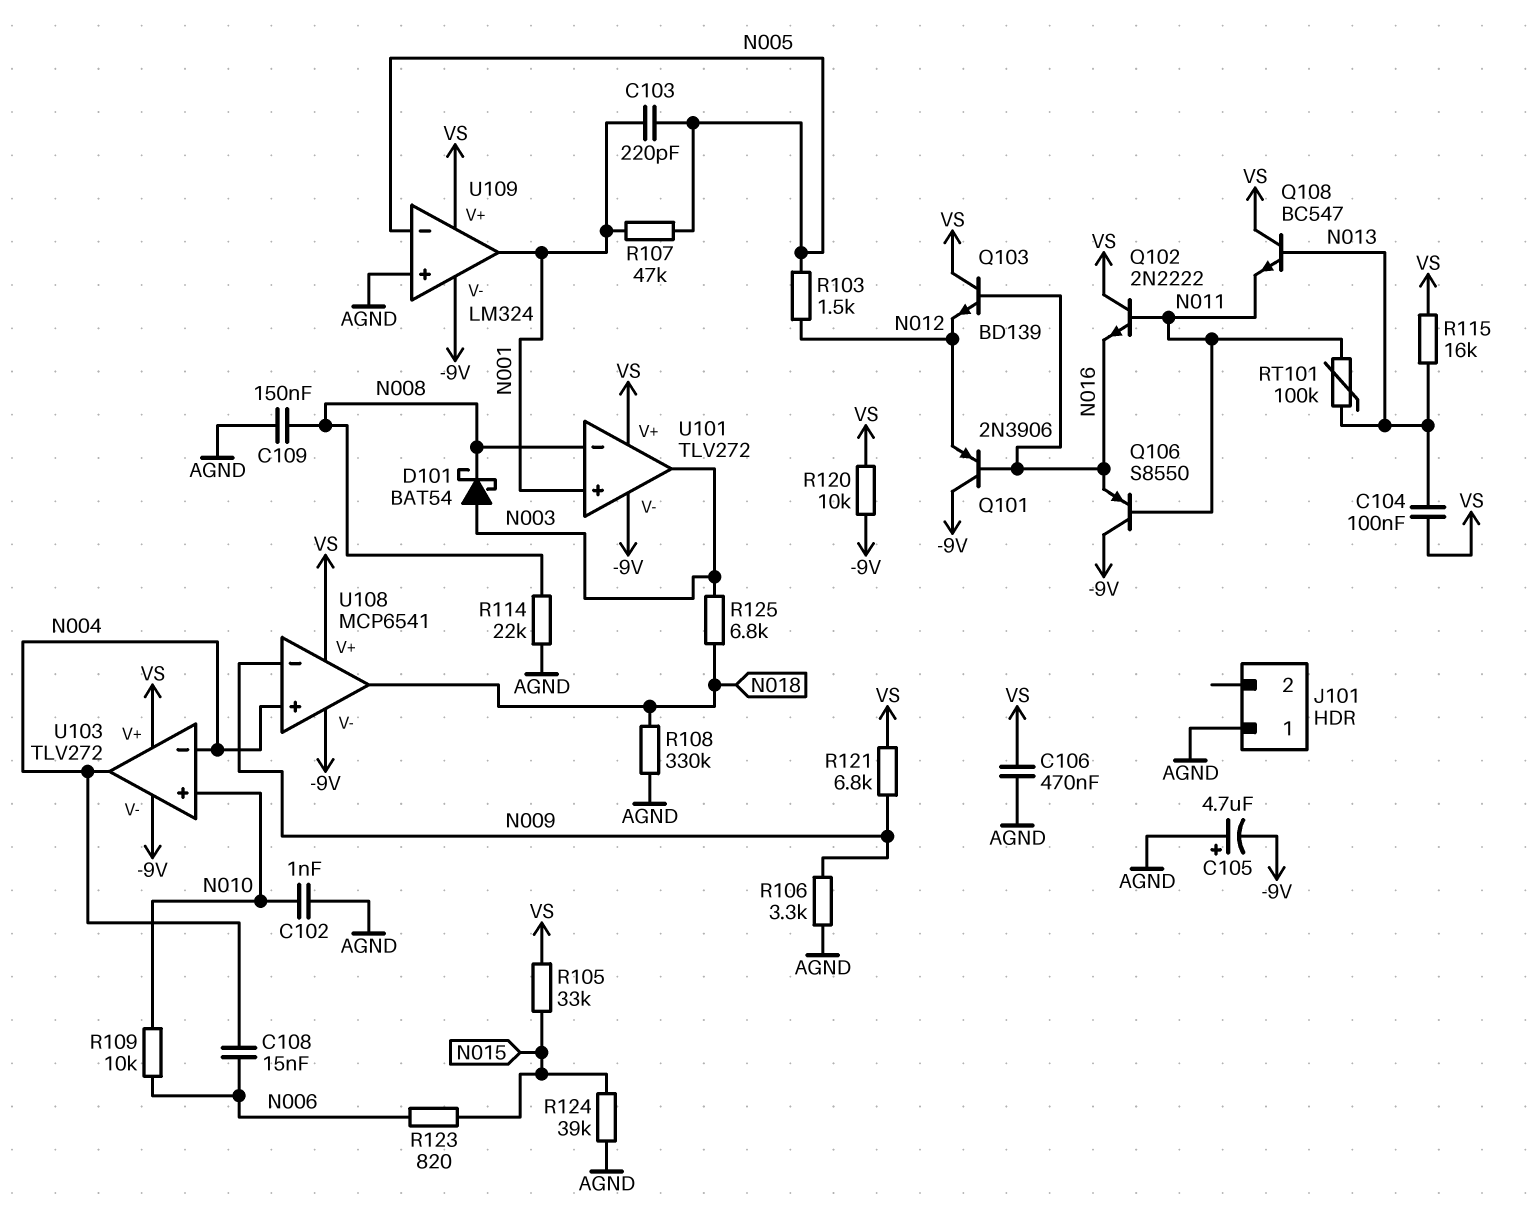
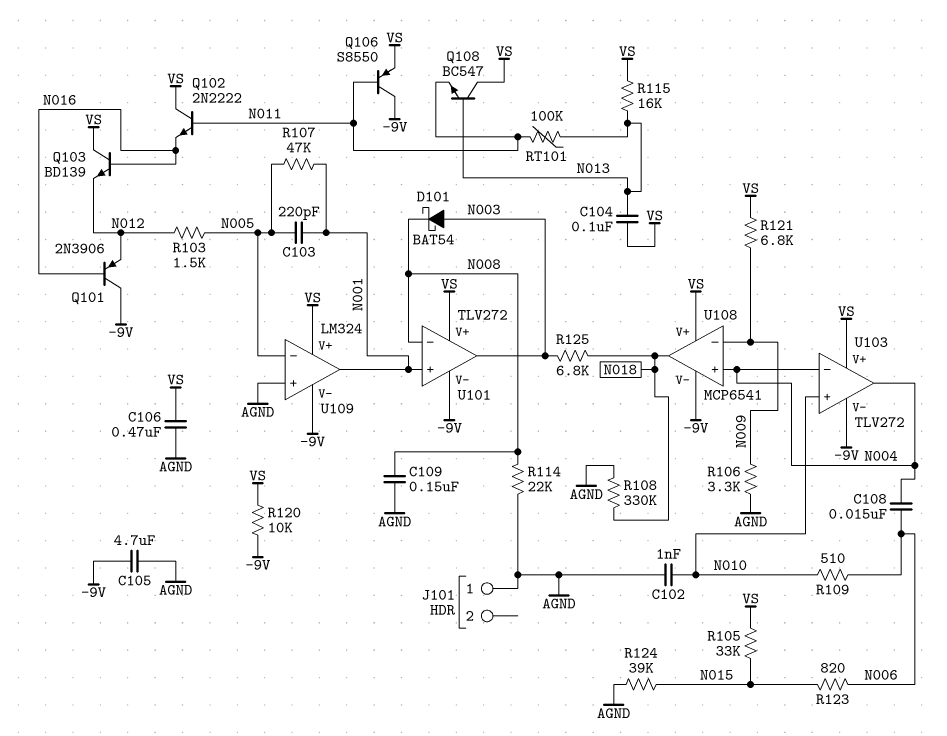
C105: 4.7uF (plus AGND, minus -9V) -> 4.7uF (-9V, AGND)
Q106: PNP S8550 (B N011, C -9V, E N016) -> PNP S8550 (B N011, C -9V, E VS)
R109: 10k (N006, N010) -> 510 (N006, N010)

